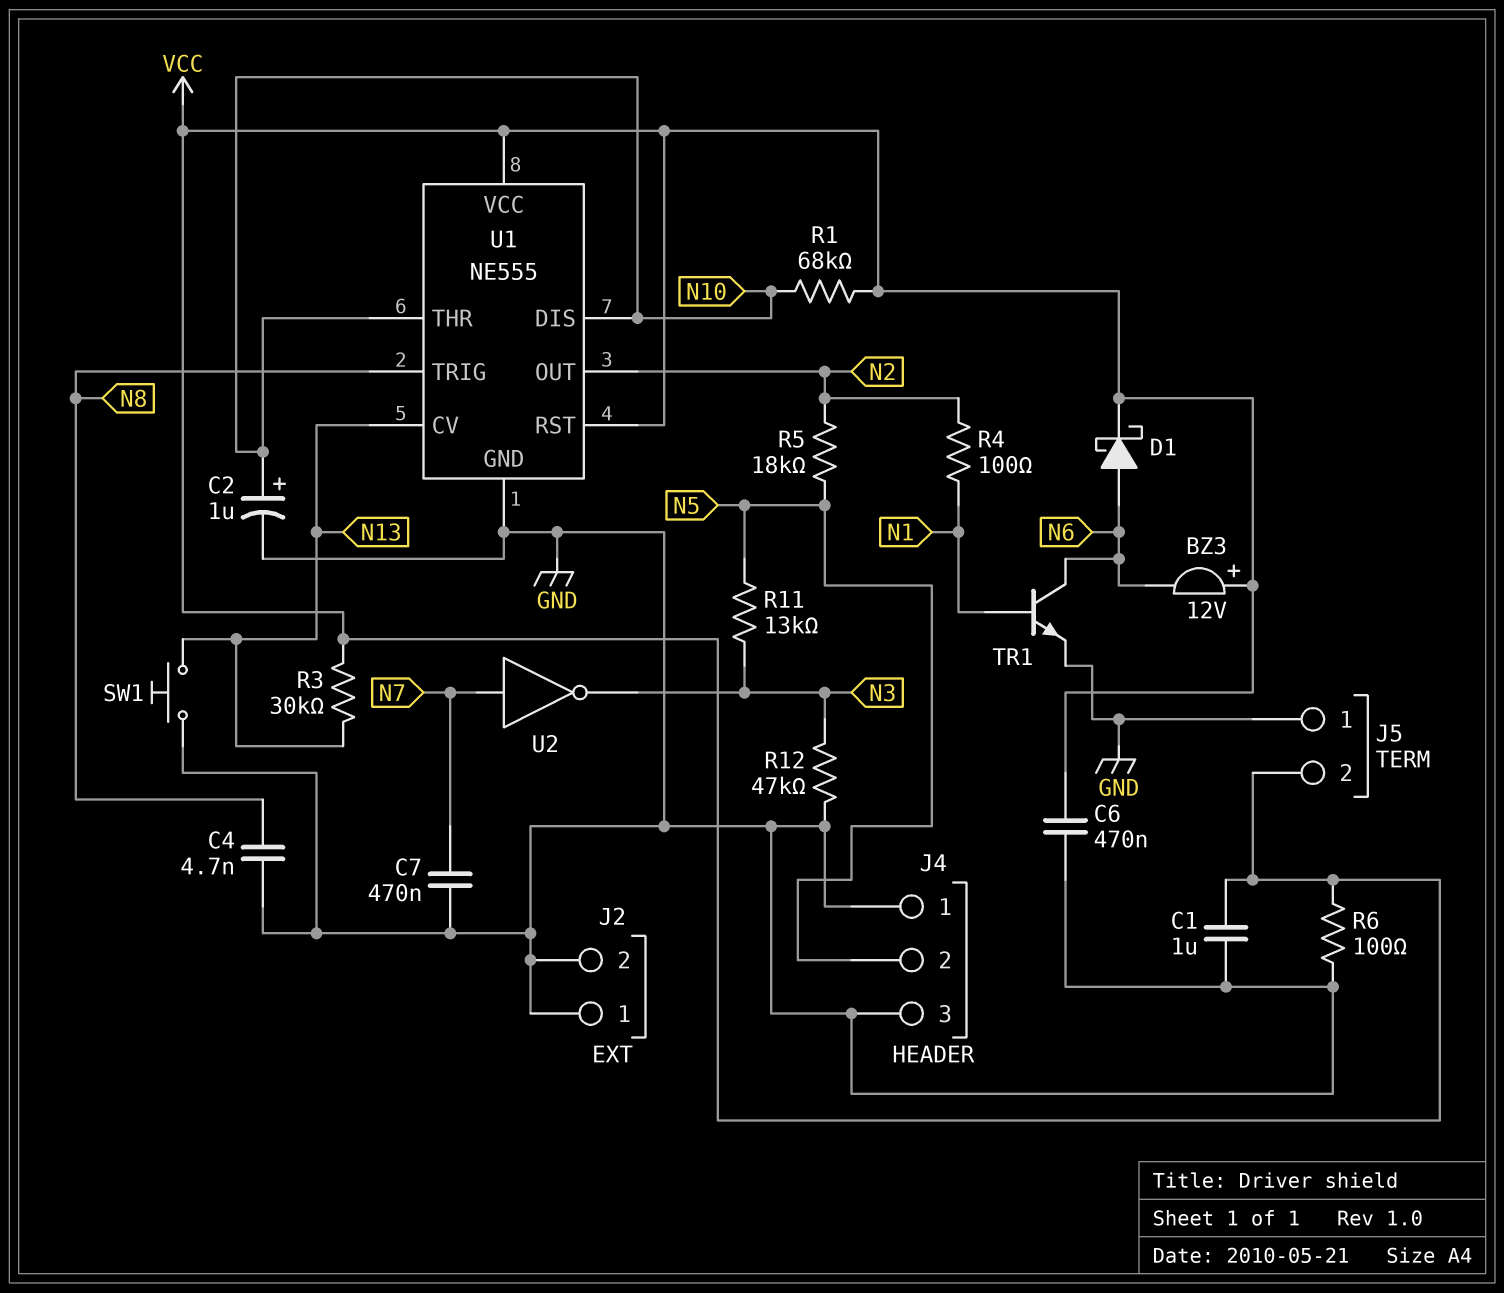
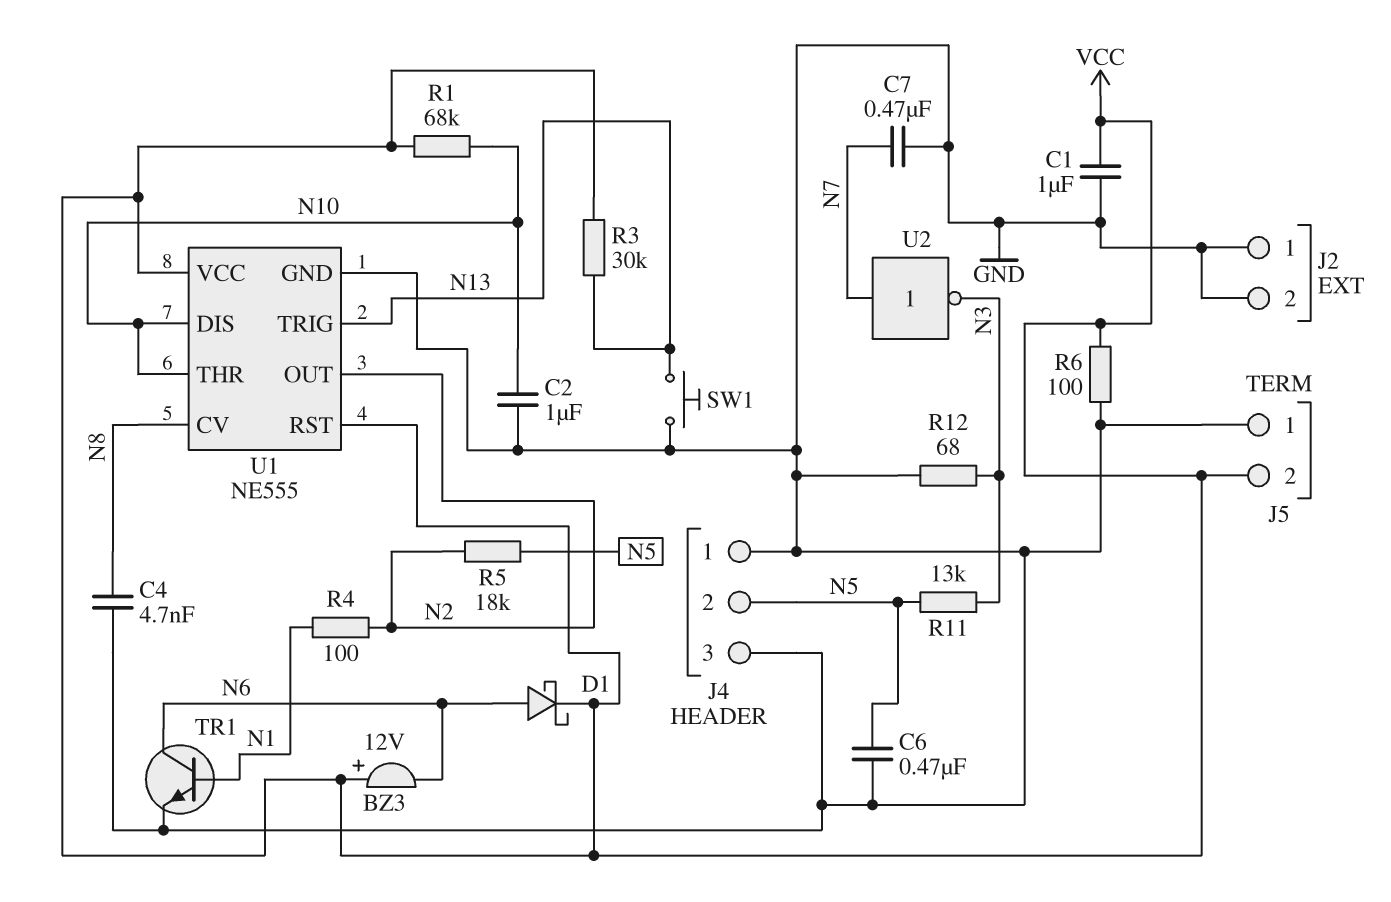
C2: 1uF (plus N10, minus GND) -> 1uF (GND, N10)
C6: 470nF (GND, VCC) -> 470nF (GND, N5)
R12: 47k (GND, N3) -> 68 (GND, N3)
U1 pin CV: N13 -> N8
U1 pin TRIG: N8 -> N13

